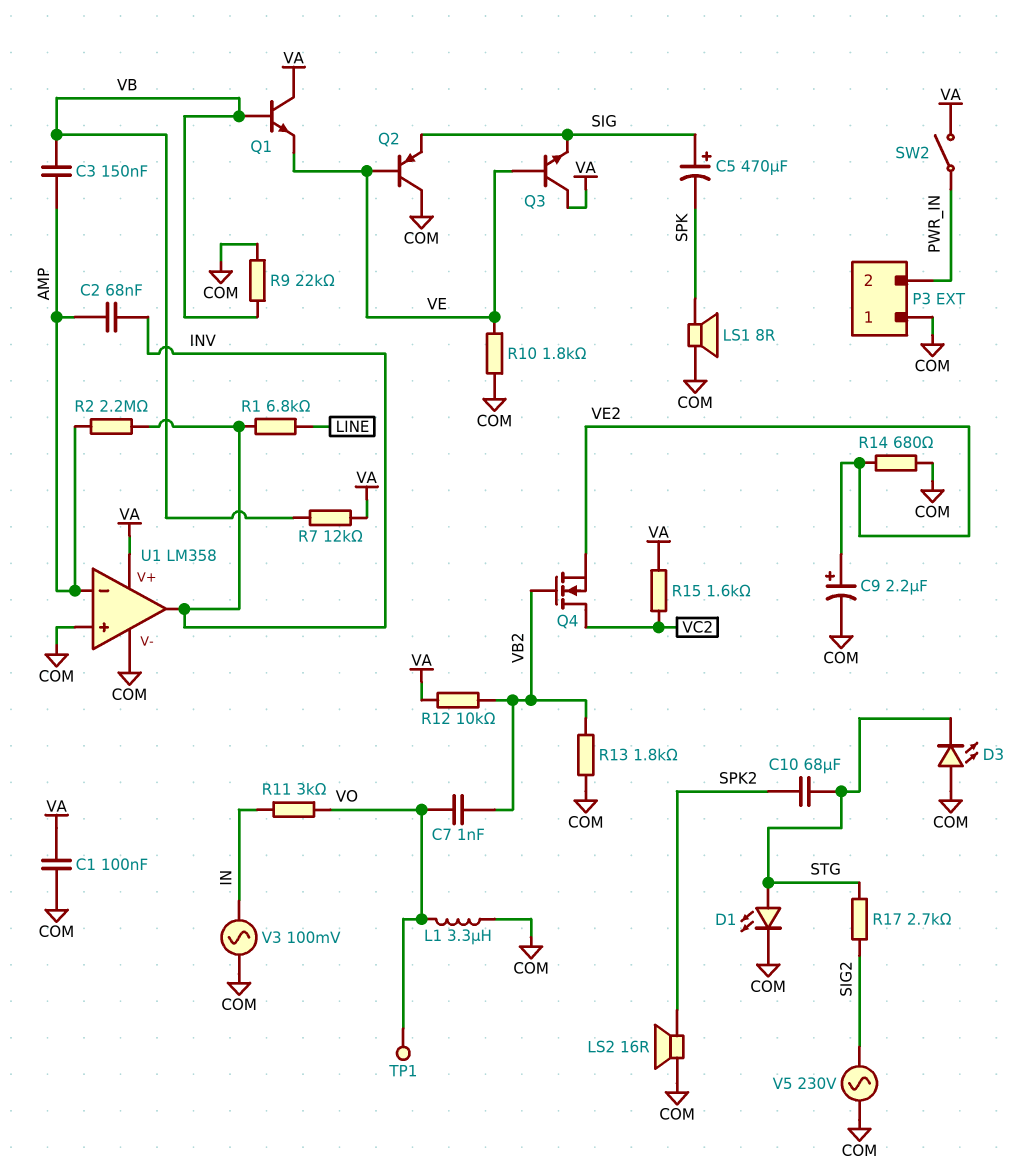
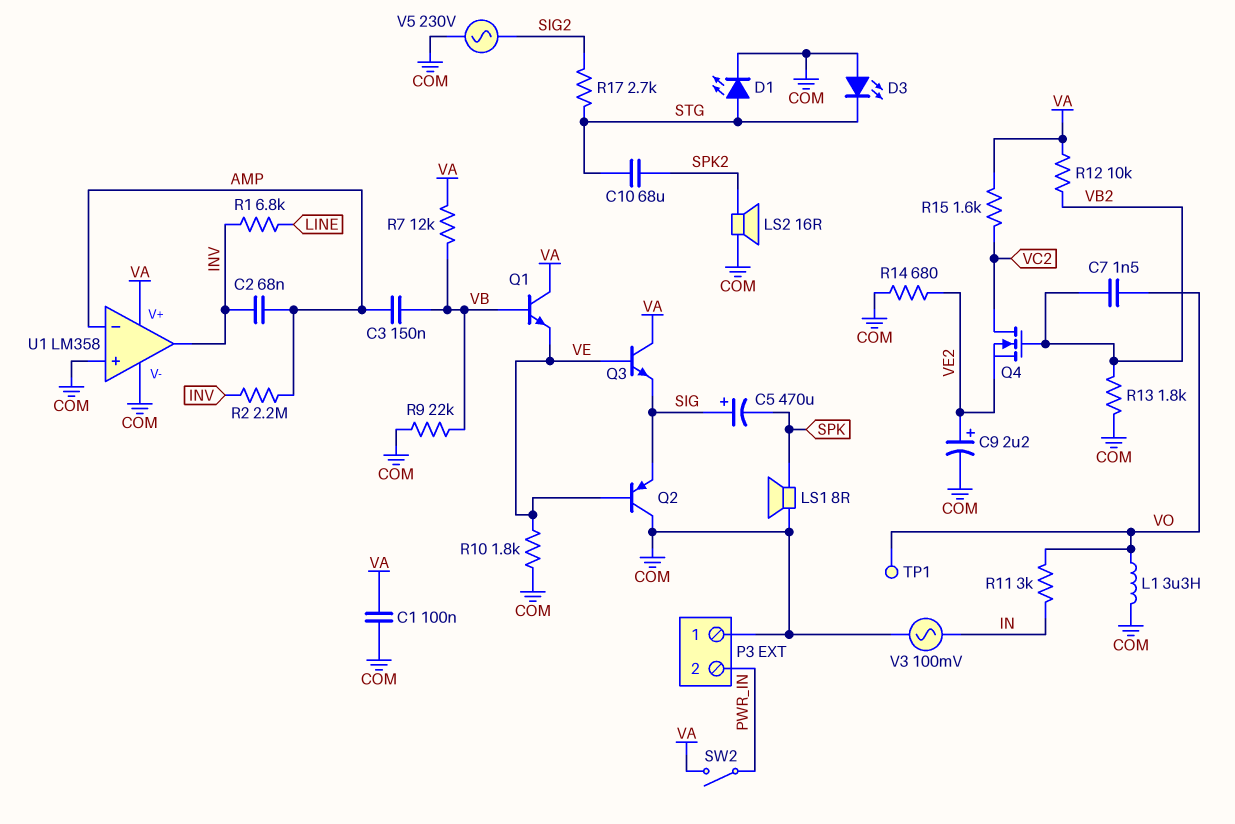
C7: 1nF (VB2, VO) -> 1.5nF (VB2, VO)

